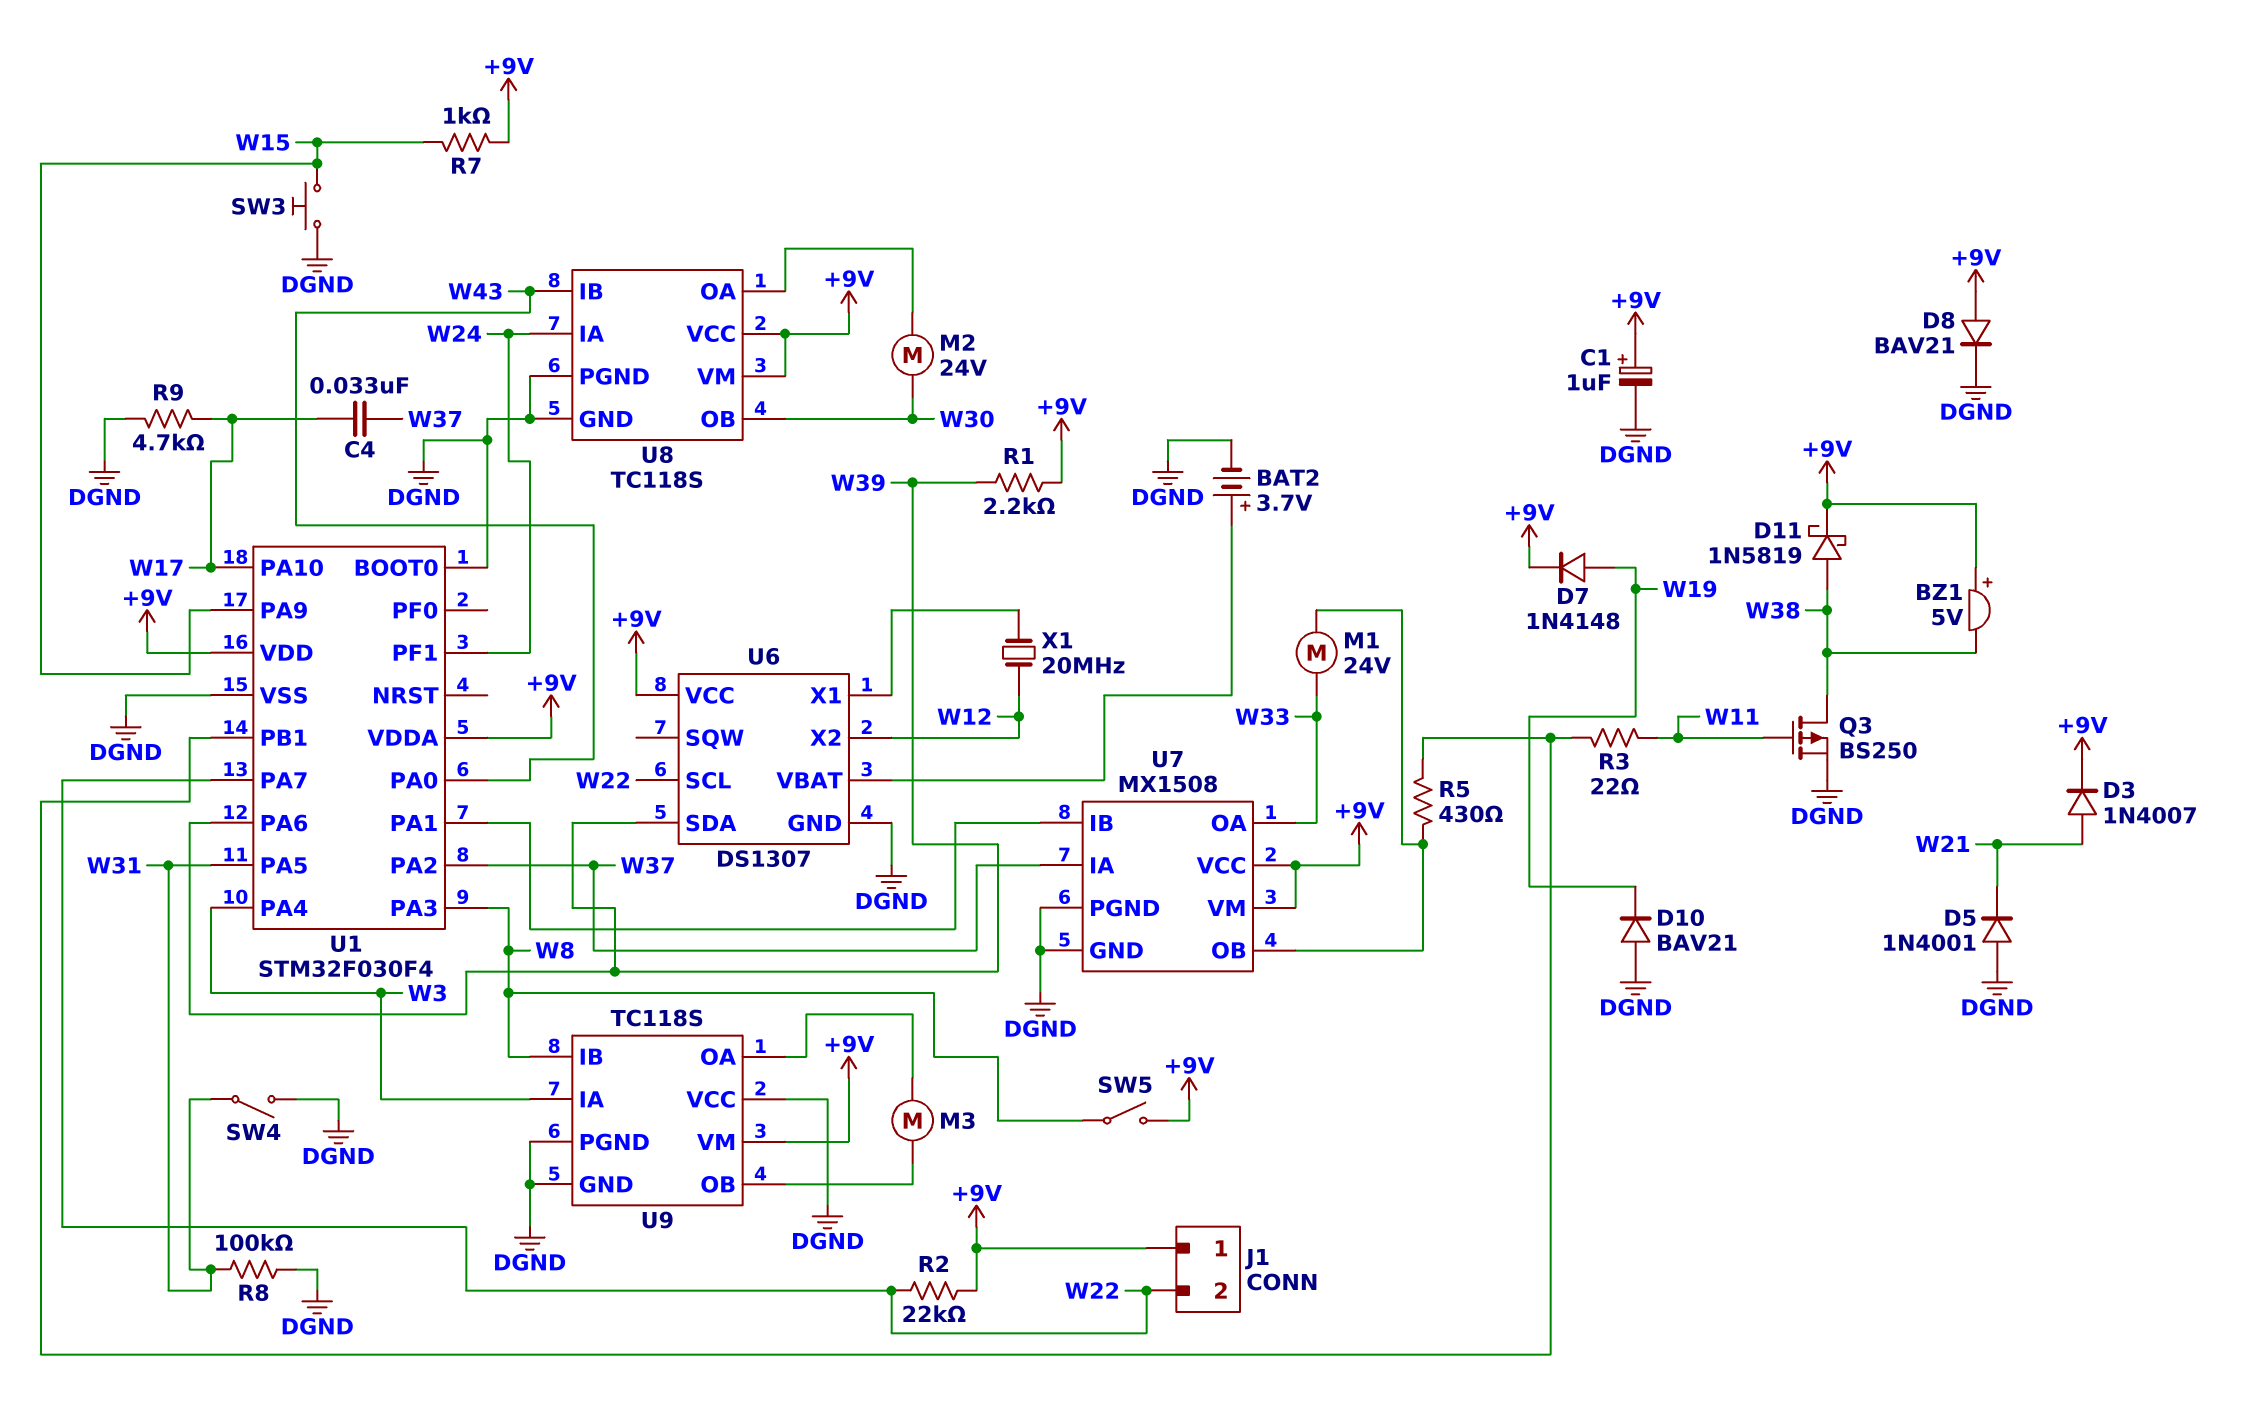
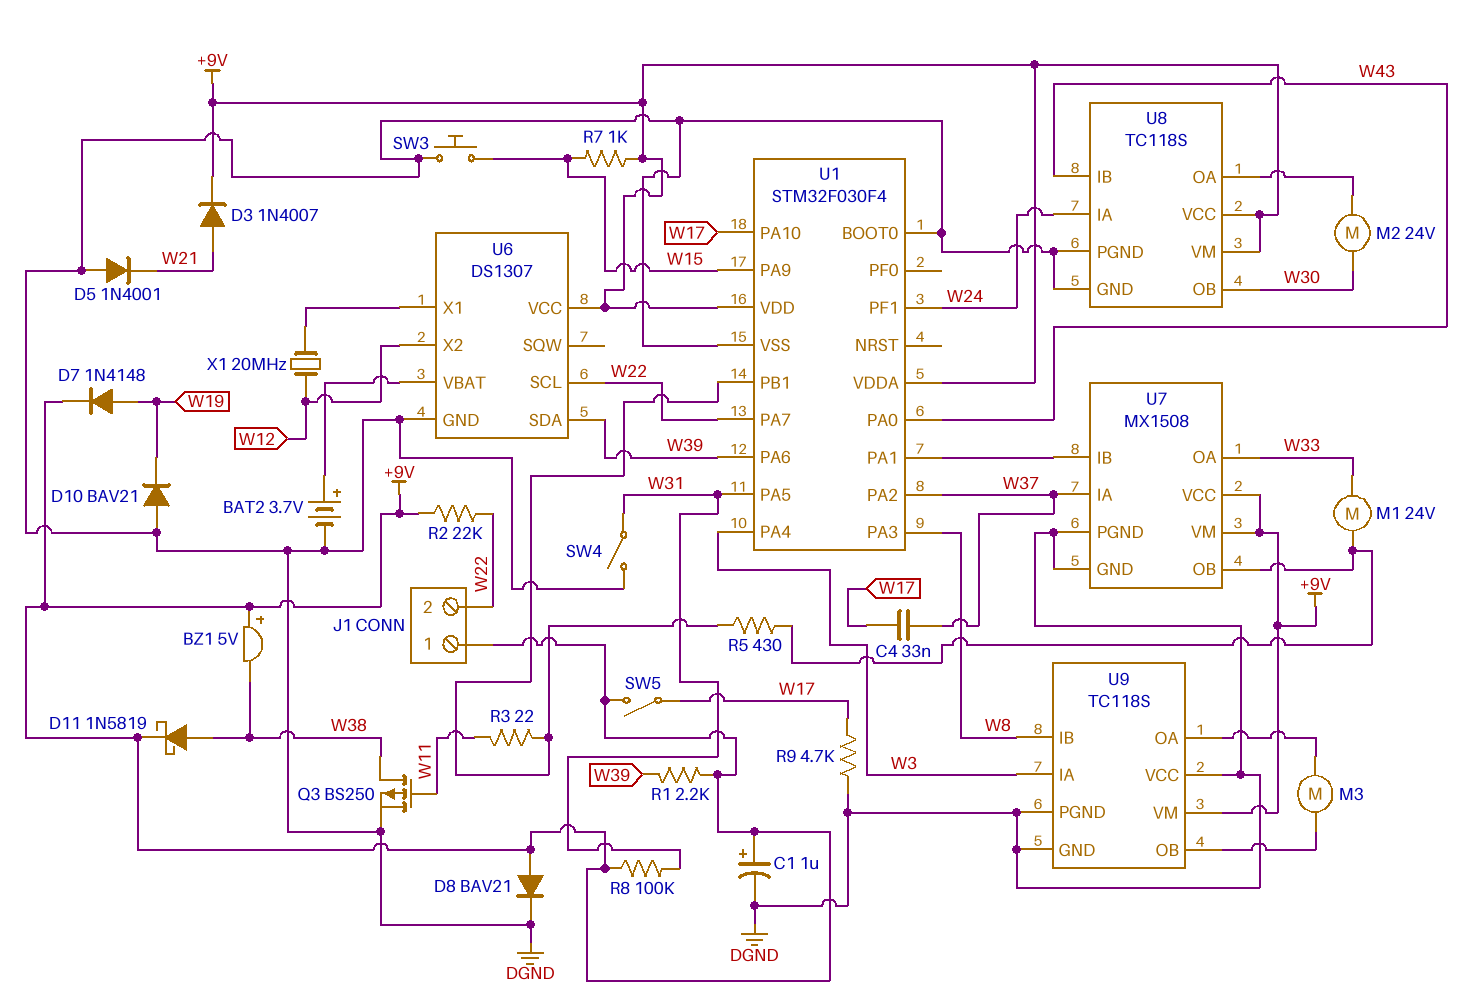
R8: 100k (DGND, W31) -> 100k (+9V, W31)
SW5: switch (+9V, W8) -> switch (+9V, W17)

